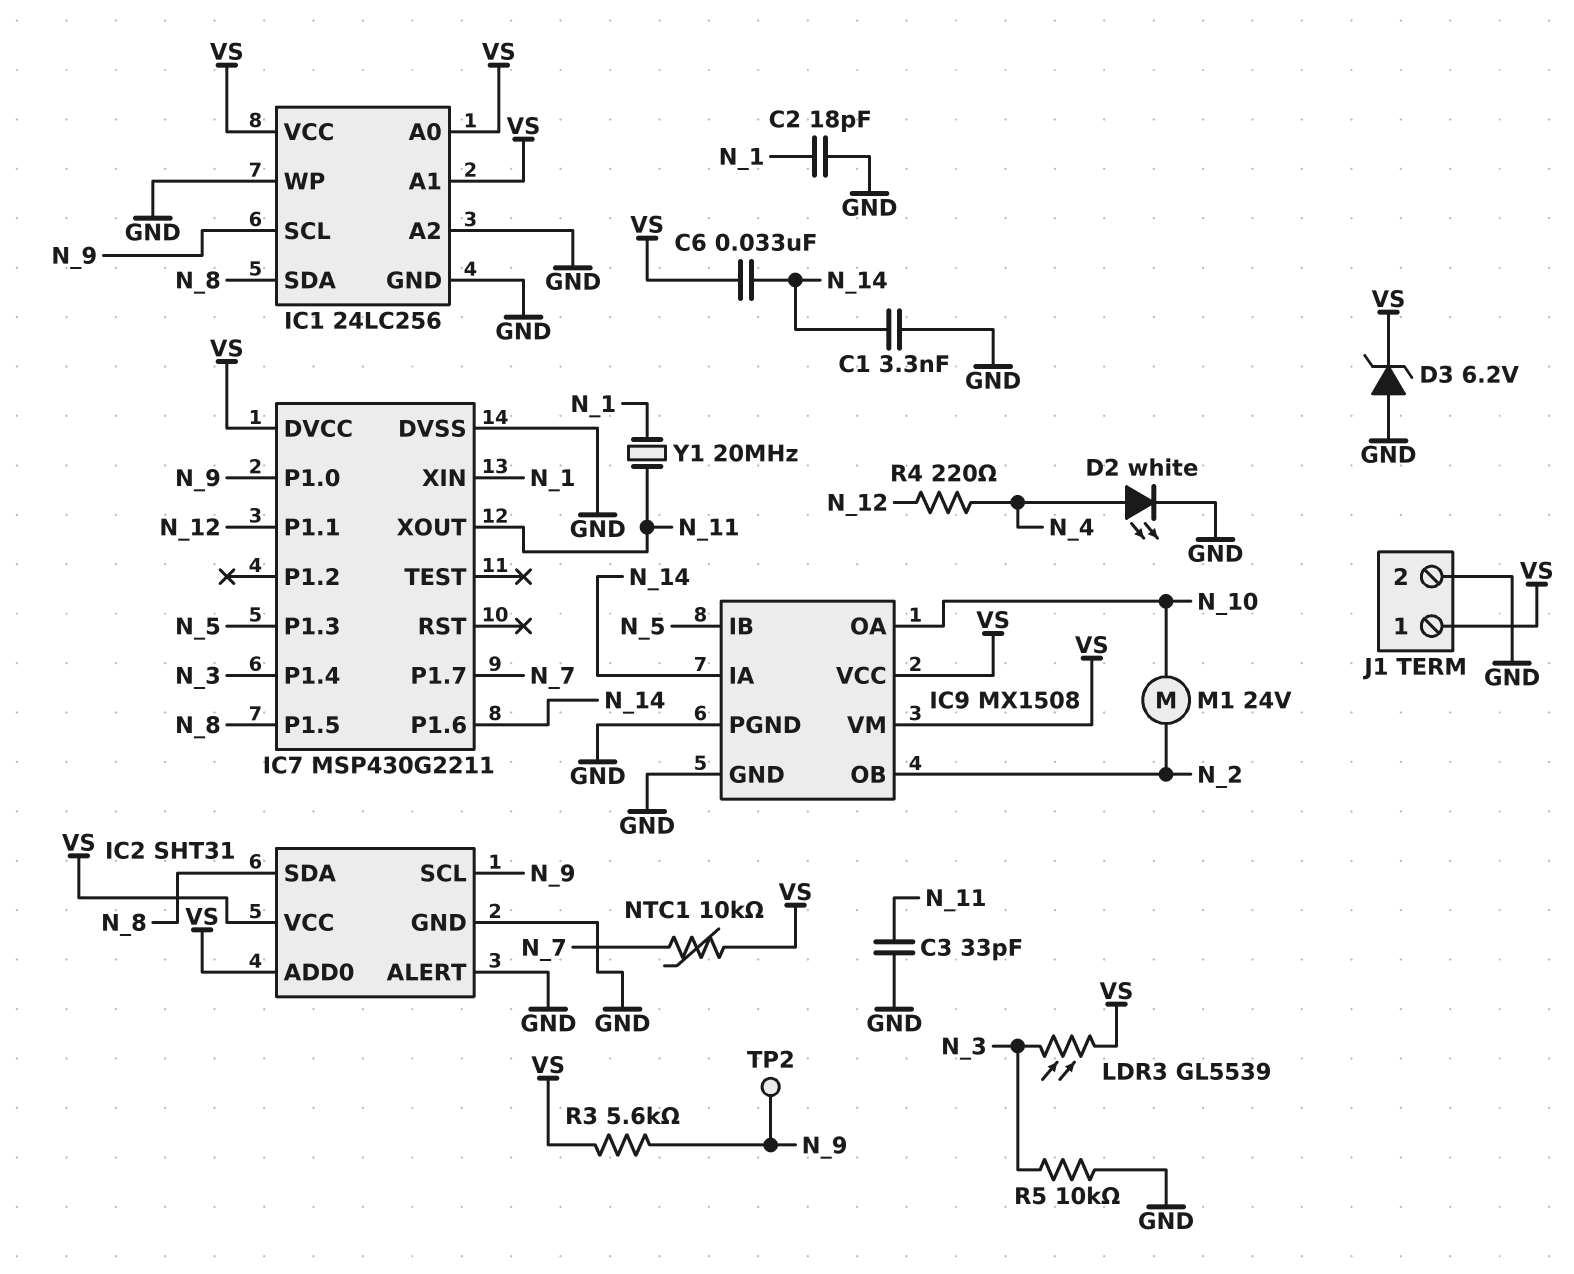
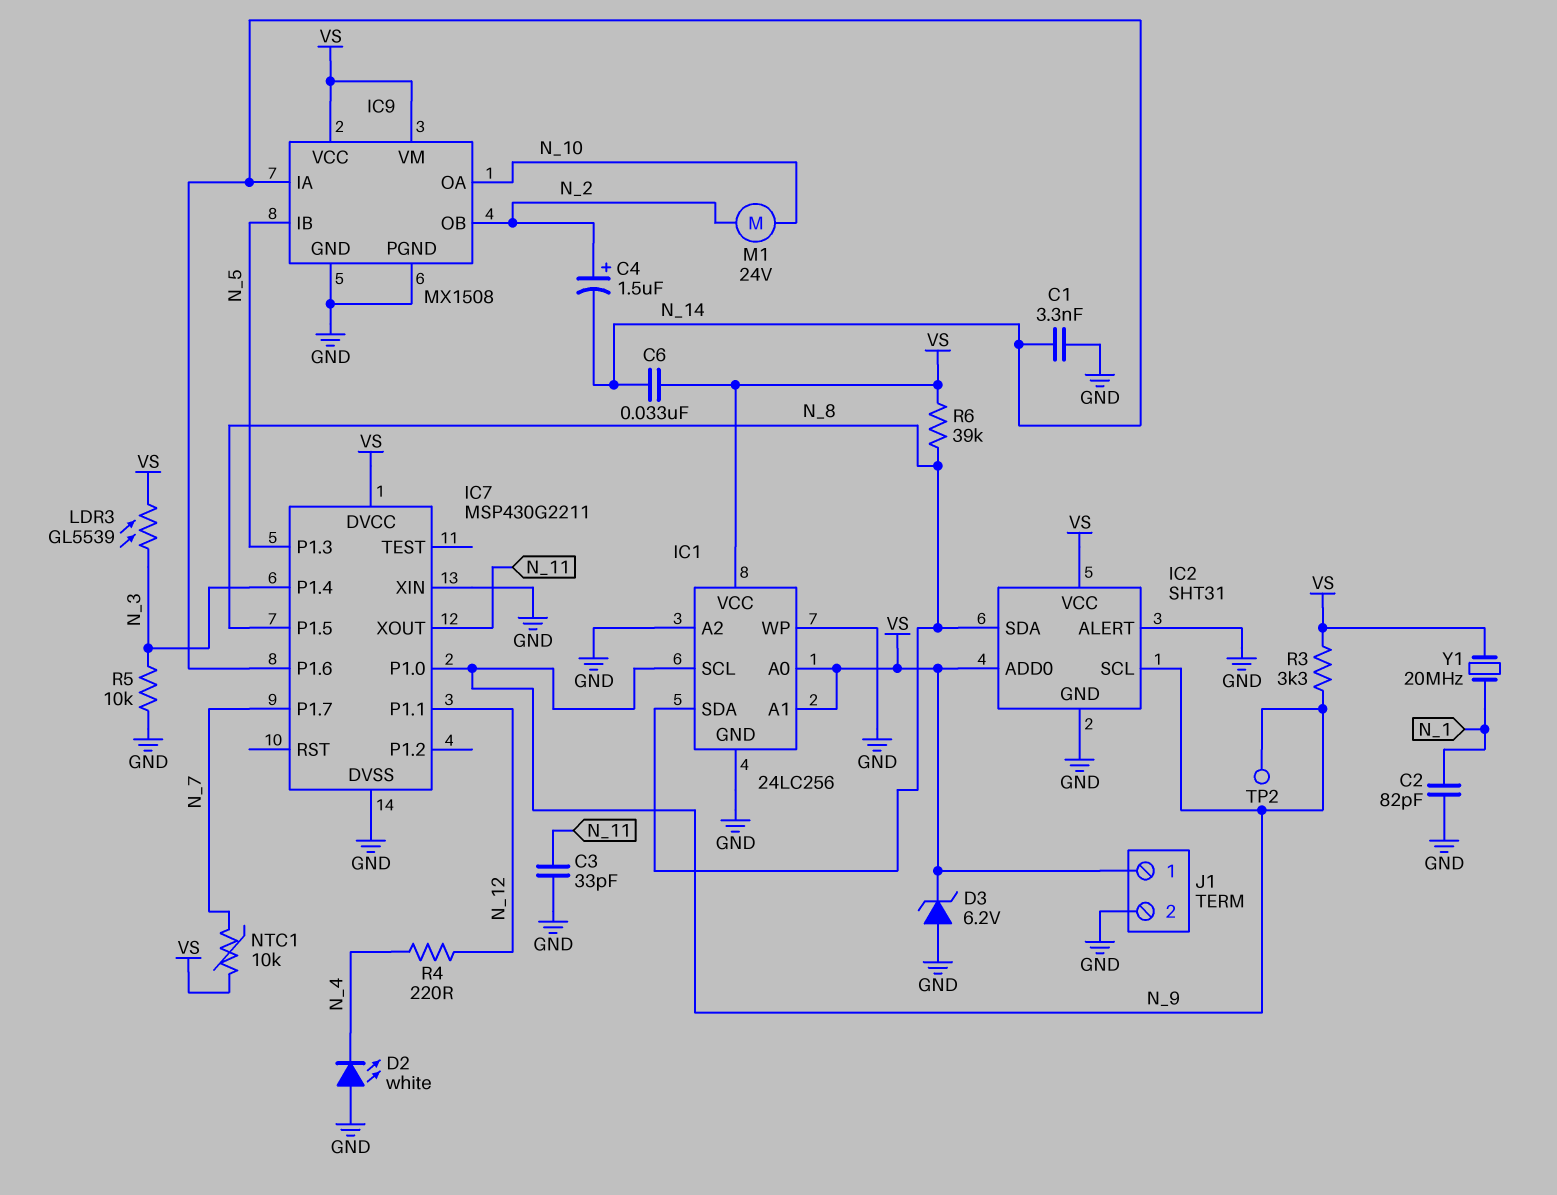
C2: 18pF (GND, N_1) -> 82pF (GND, N_1)
C4: none -> 1.5uF (plus N_2, minus N_14)
D2: LED white (A N_4, K GND) -> LED white (A GND, K N_4)
IC7 pin XIN: N_1 -> GND
R3: 5.6k (N_9, VS) -> 3.3k (N_9, VS)
R6: none -> 39k (N_8, VS)
Y1: 20MHz (N_1, N_11) -> 20MHz (N_1, VS)

